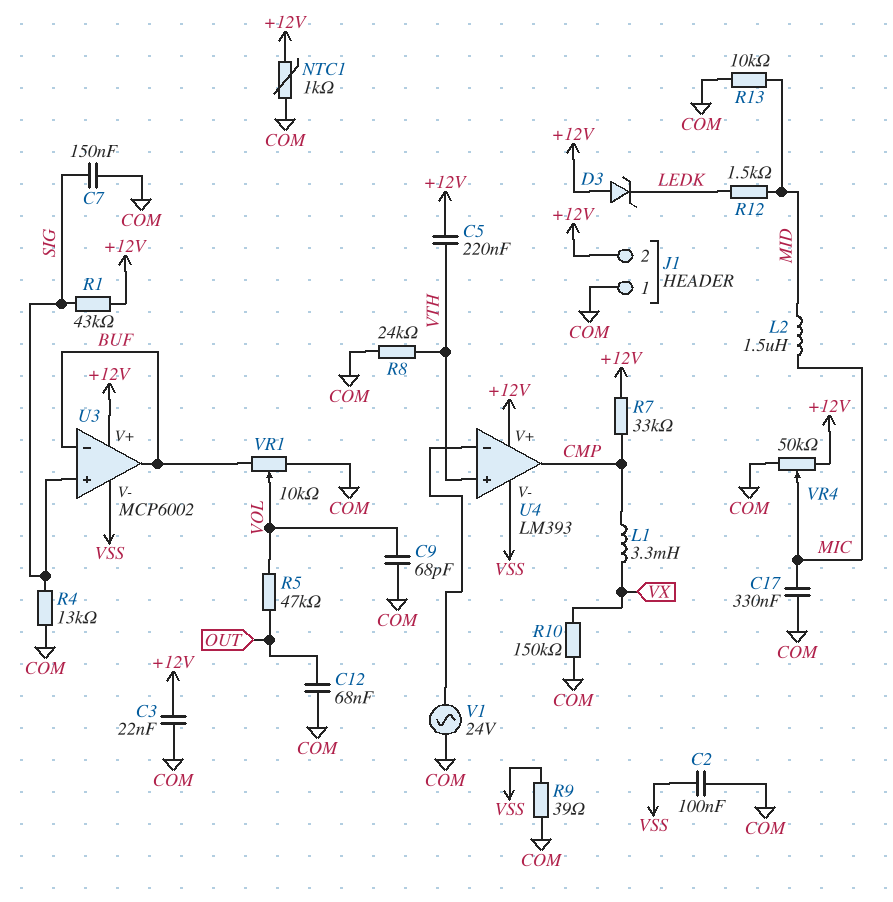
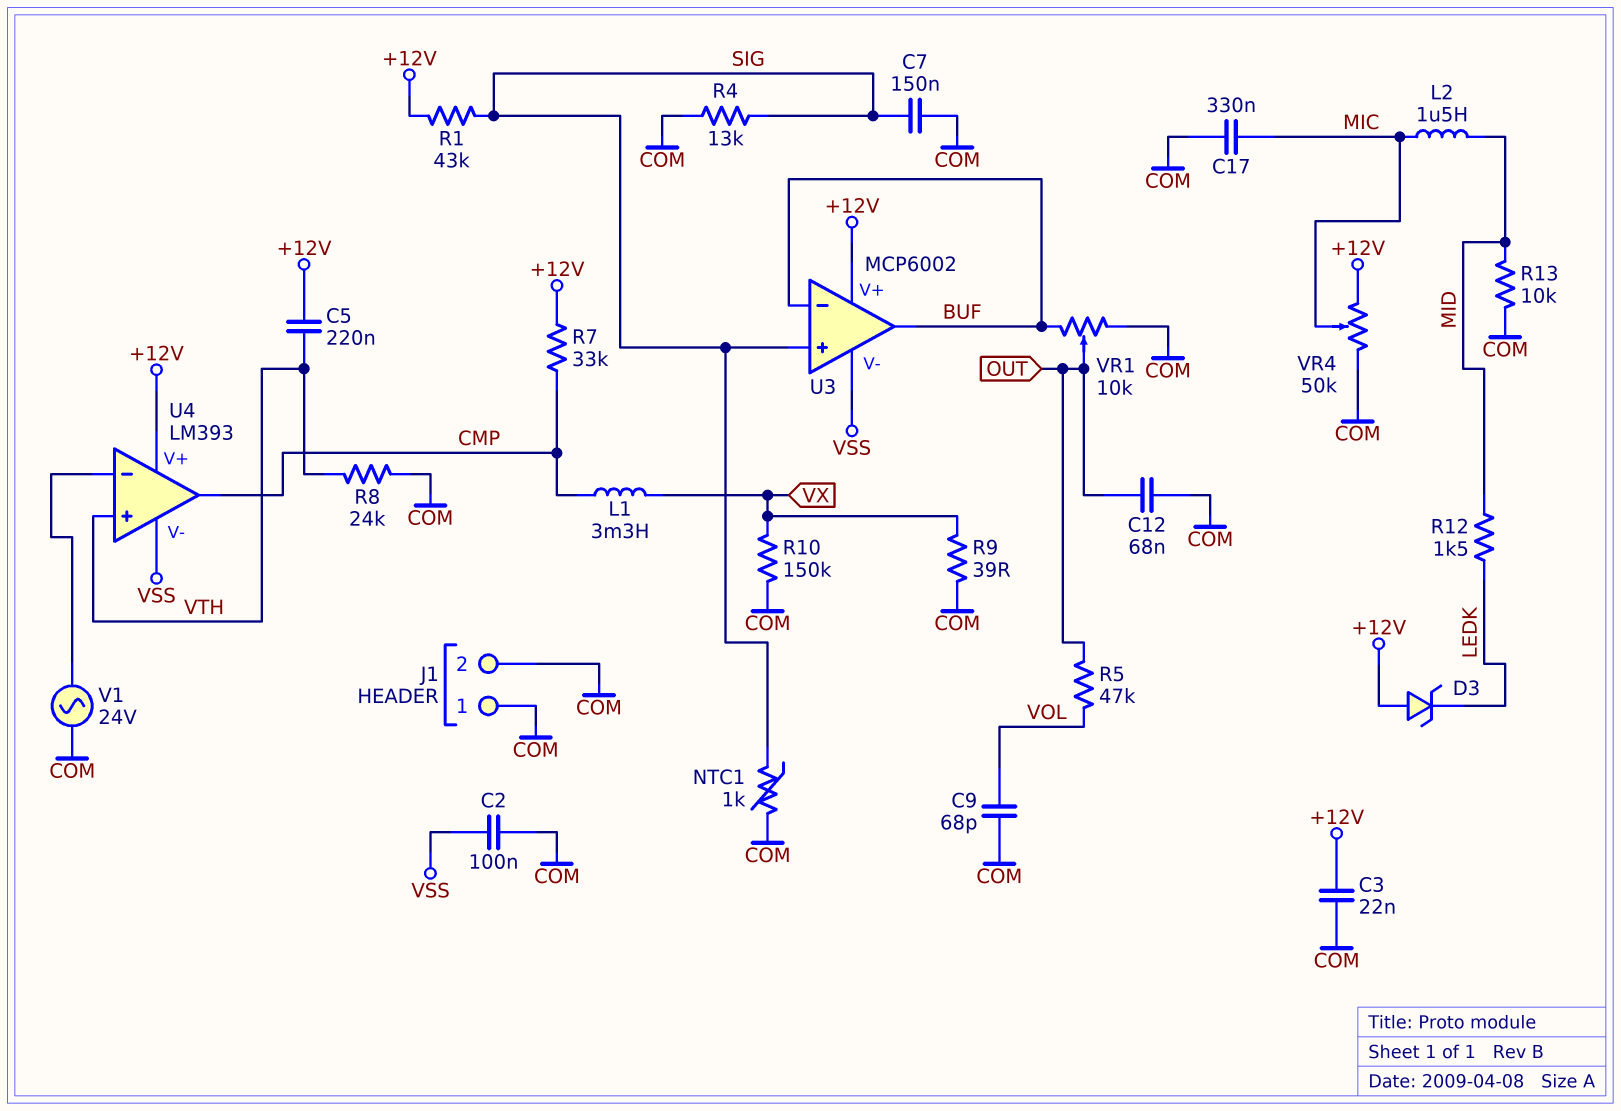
J1 pin 2: +12V -> COM
NTC1: 1k (+12V, COM) -> 1k (COM, SIG)
R9: 39 (COM, VSS) -> 39 (COM, VX)
VR1: 10k (BUF, COM, wiper VOL) -> 10k (BUF, COM, wiper OUT)

